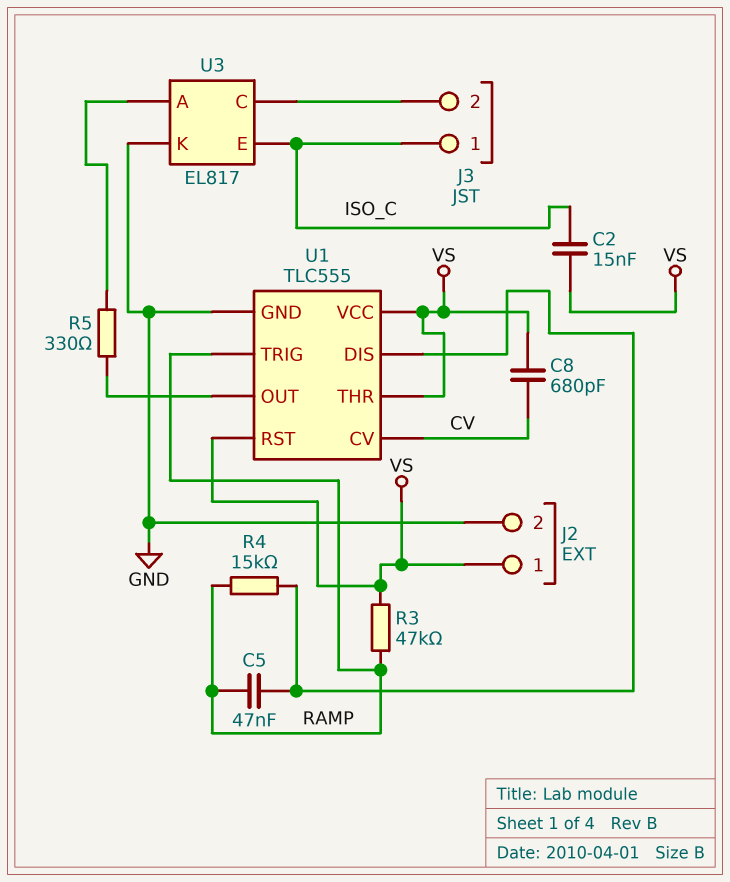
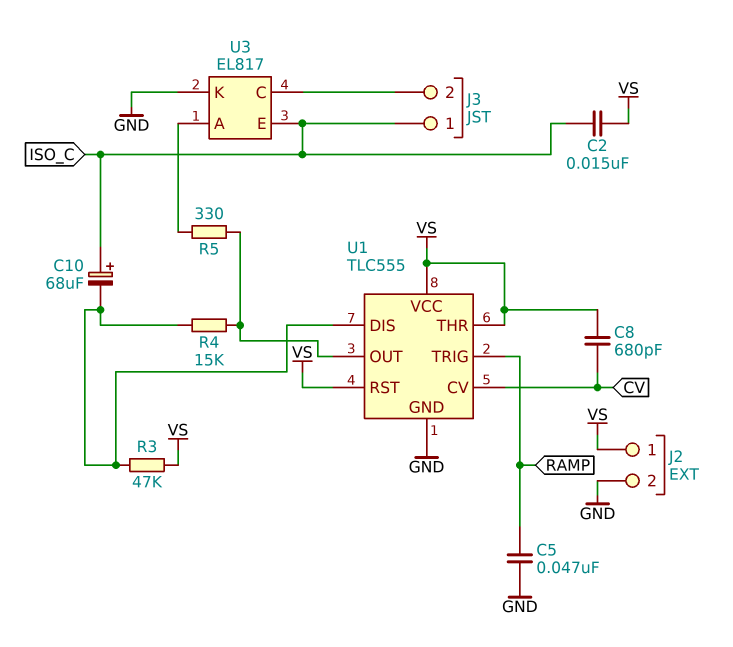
C5: 47nF (RAMP, U1/DIS) -> 47nF (GND, RAMP)
C10: none -> 68uF (plus ISO_C, minus U1/DIS)
R3: 47k (RAMP, VS) -> 47k (U1/DIS, VS)
R4: 15k (RAMP, U1/DIS) -> 15k (U1/DIS, U1/OUT)

